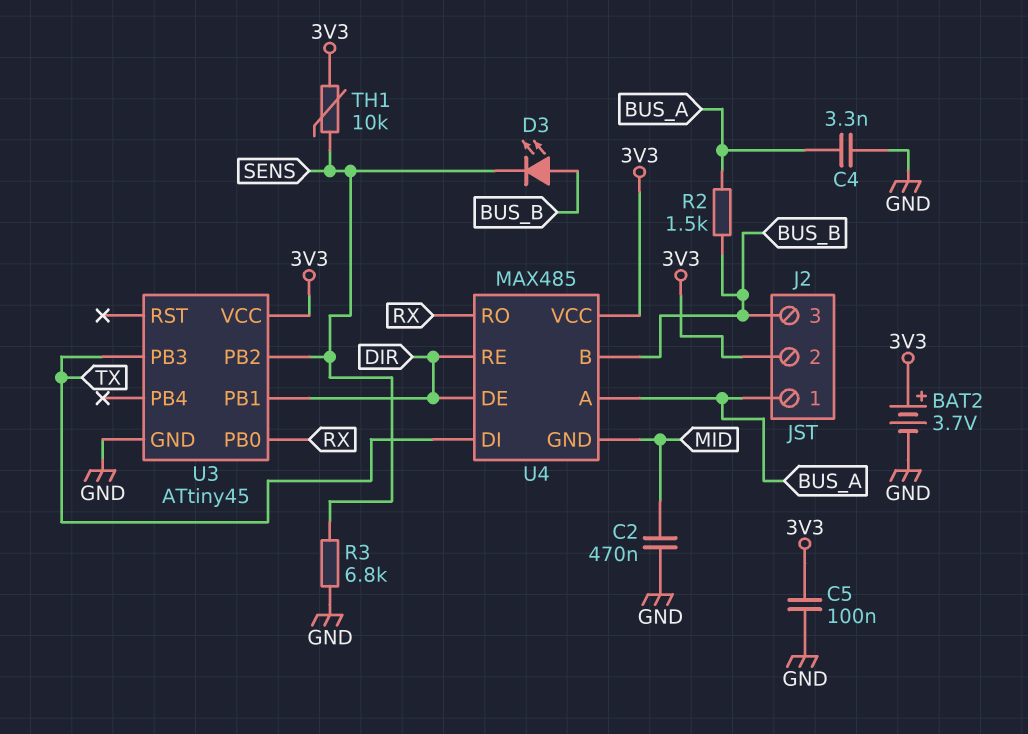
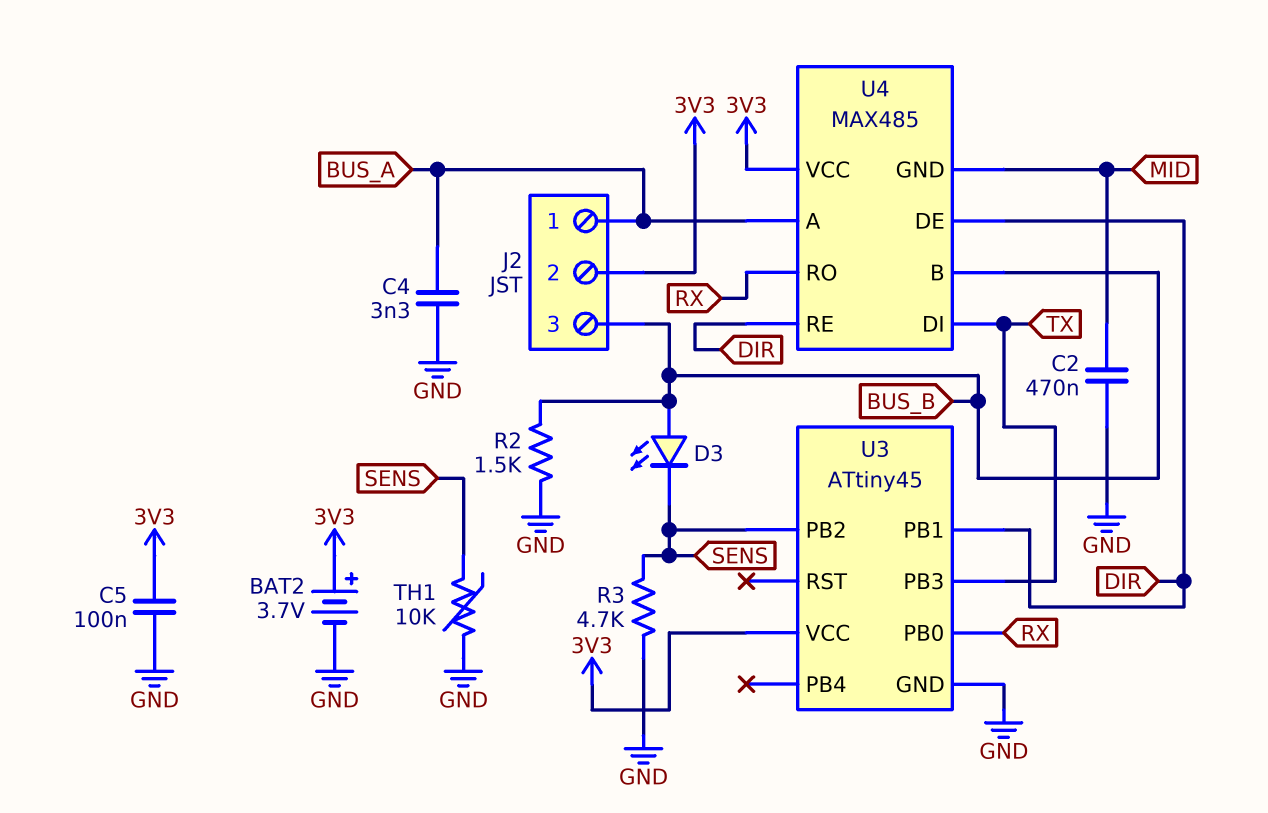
R2: 1.5k (BUS_A, BUS_B) -> 1.5k (BUS_B, GND)
R3: 6.8k (GND, SENS) -> 4.7k (GND, SENS)
TH1: 10k (3V3, SENS) -> 10k (GND, SENS)

